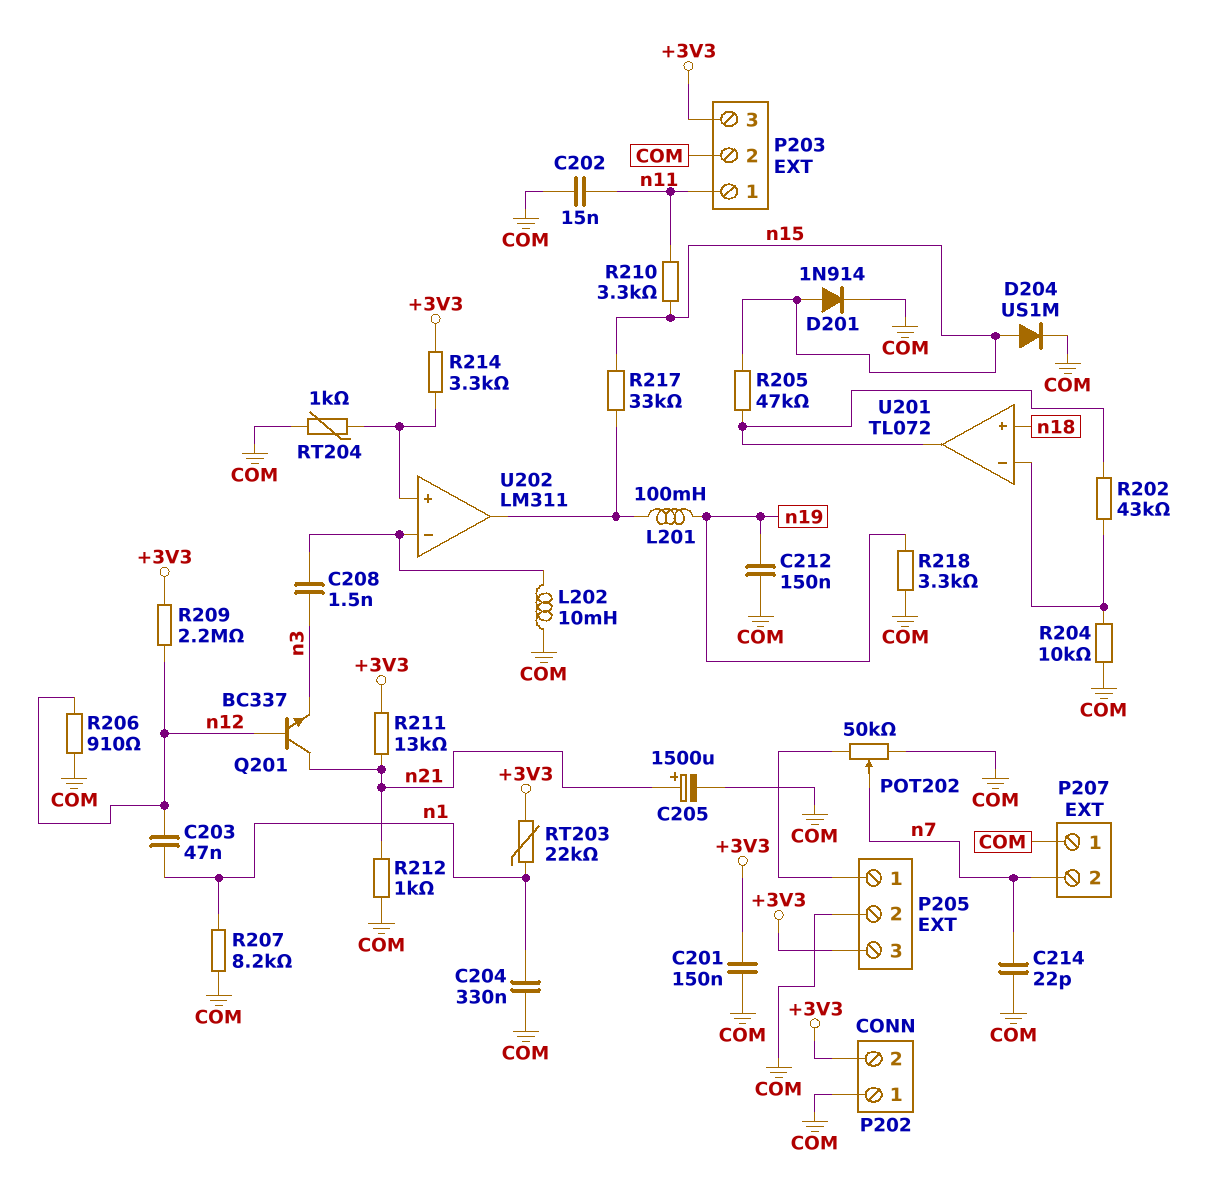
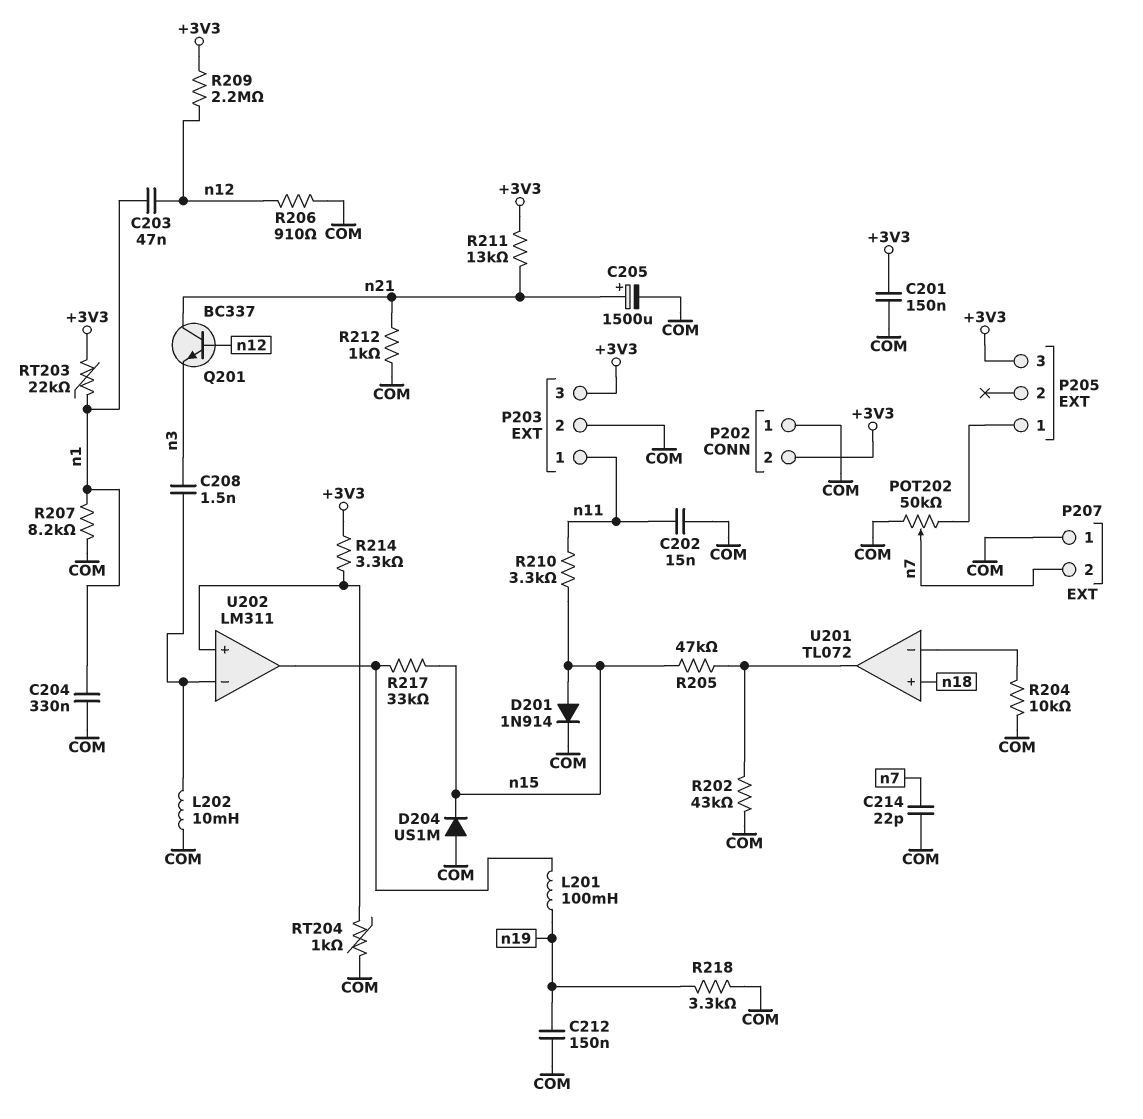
D204: diode US1M (A n15, K COM) -> diode US1M (A COM, K n15)
P205 pin 2: COM -> none
R202: 43k (U201/in-, U201/out) -> 43k (COM, U201/out)

